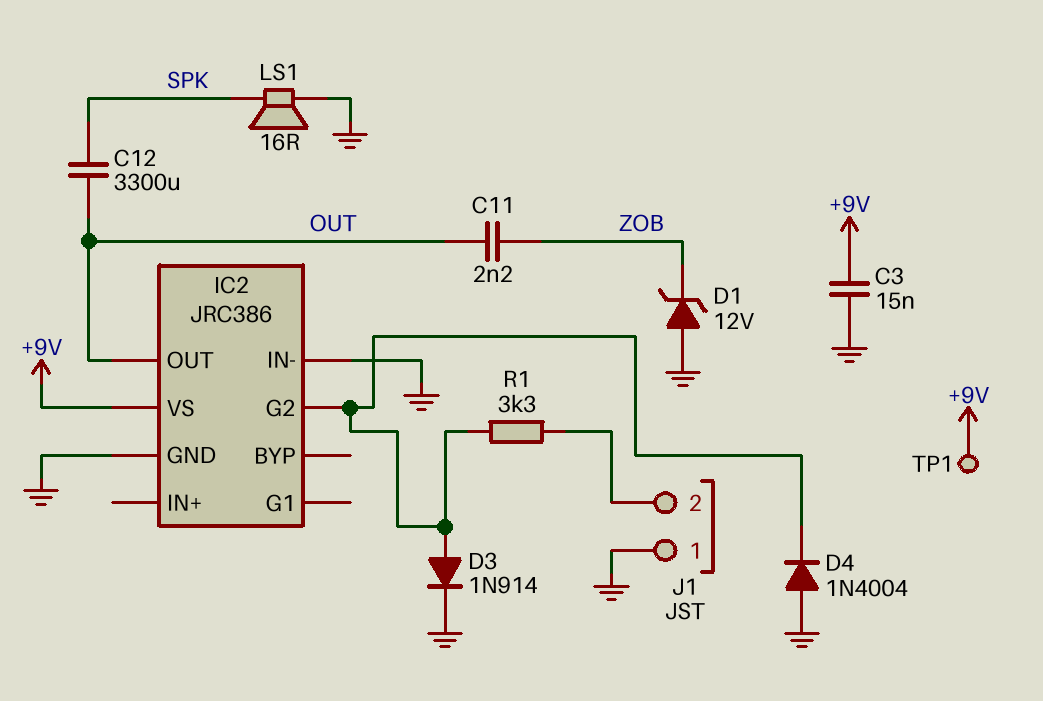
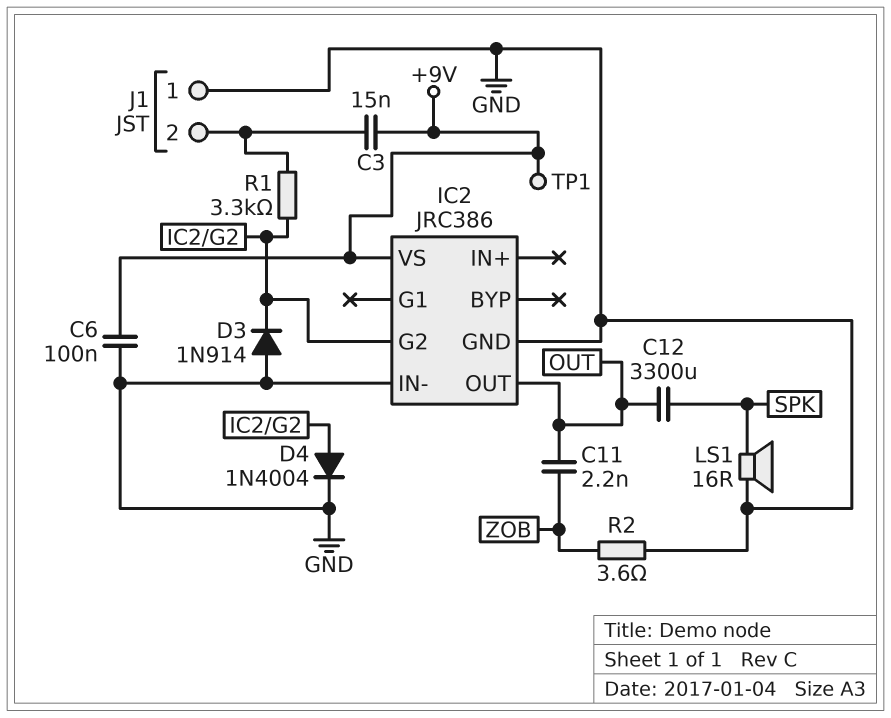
C3: 15nF (+9V, GND) -> 15nF (+9V, J1/2)
C6: none -> 100nF (+9V, GND)
D1: zener 12V (A GND, K ZOB) -> none
D3: diode 1N914 (A IC2/G2, K GND) -> diode 1N914 (A GND, K IC2/G2)
D4: diode 1N4004 (A GND, K IC2/G2) -> diode 1N4004 (A IC2/G2, K GND)
R2: none -> 3.6 (GND, ZOB)

